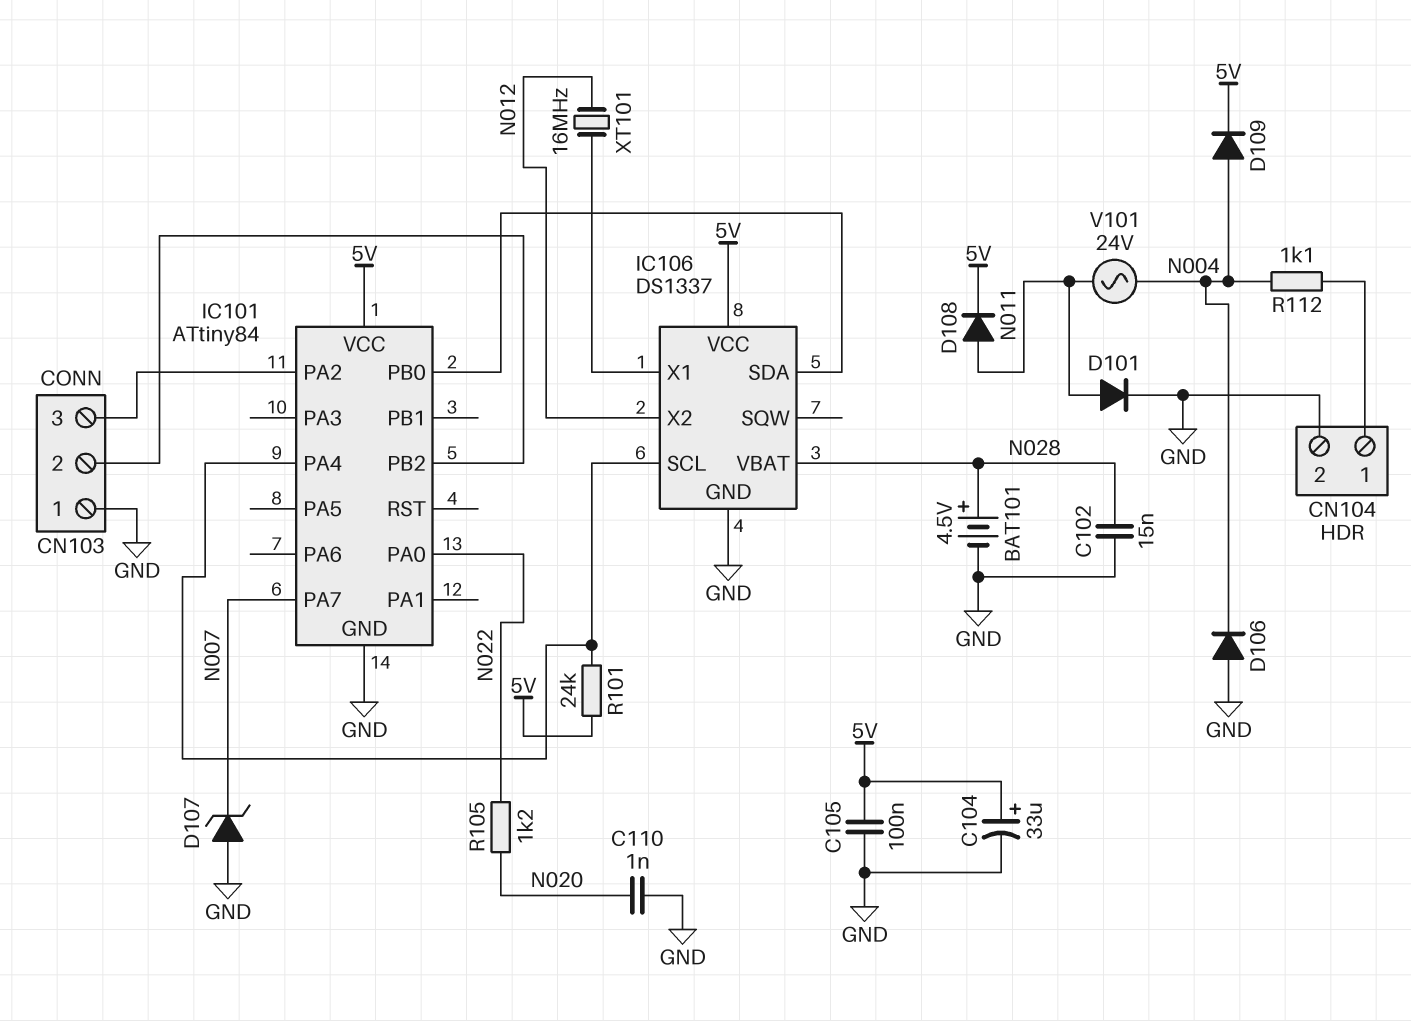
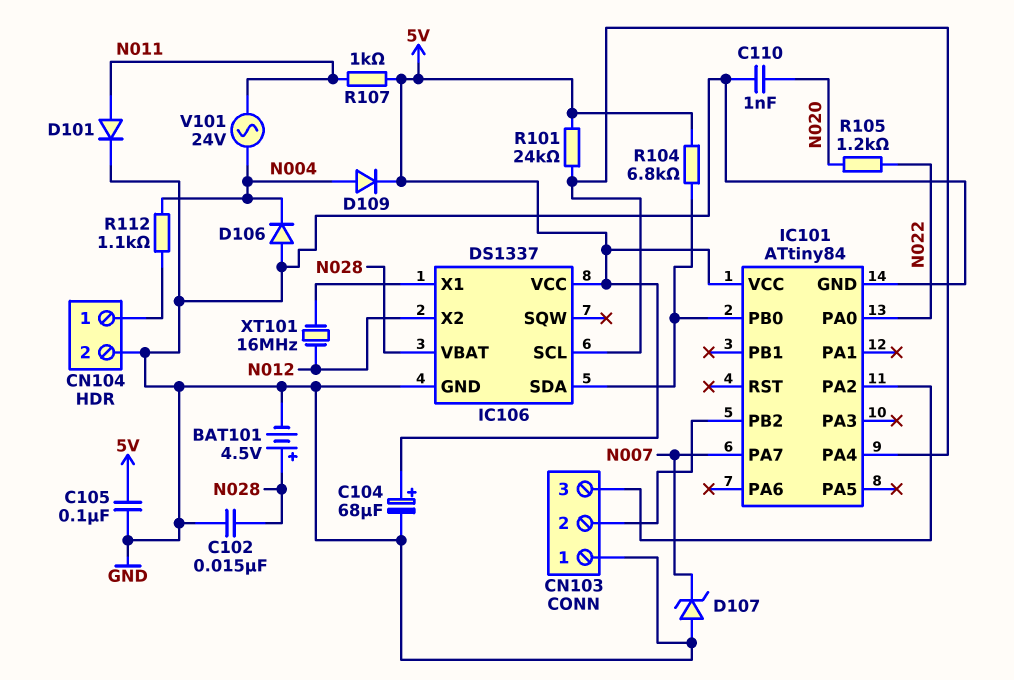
C104: 33uF (plus 5V, minus GND) -> 68uF (plus 5V, minus GND)
D108: diode (A N011, K 5V) -> none
R104: none -> 6.8k (5V, IC101/PB0)
R107: none -> 1k (5V, N011)

